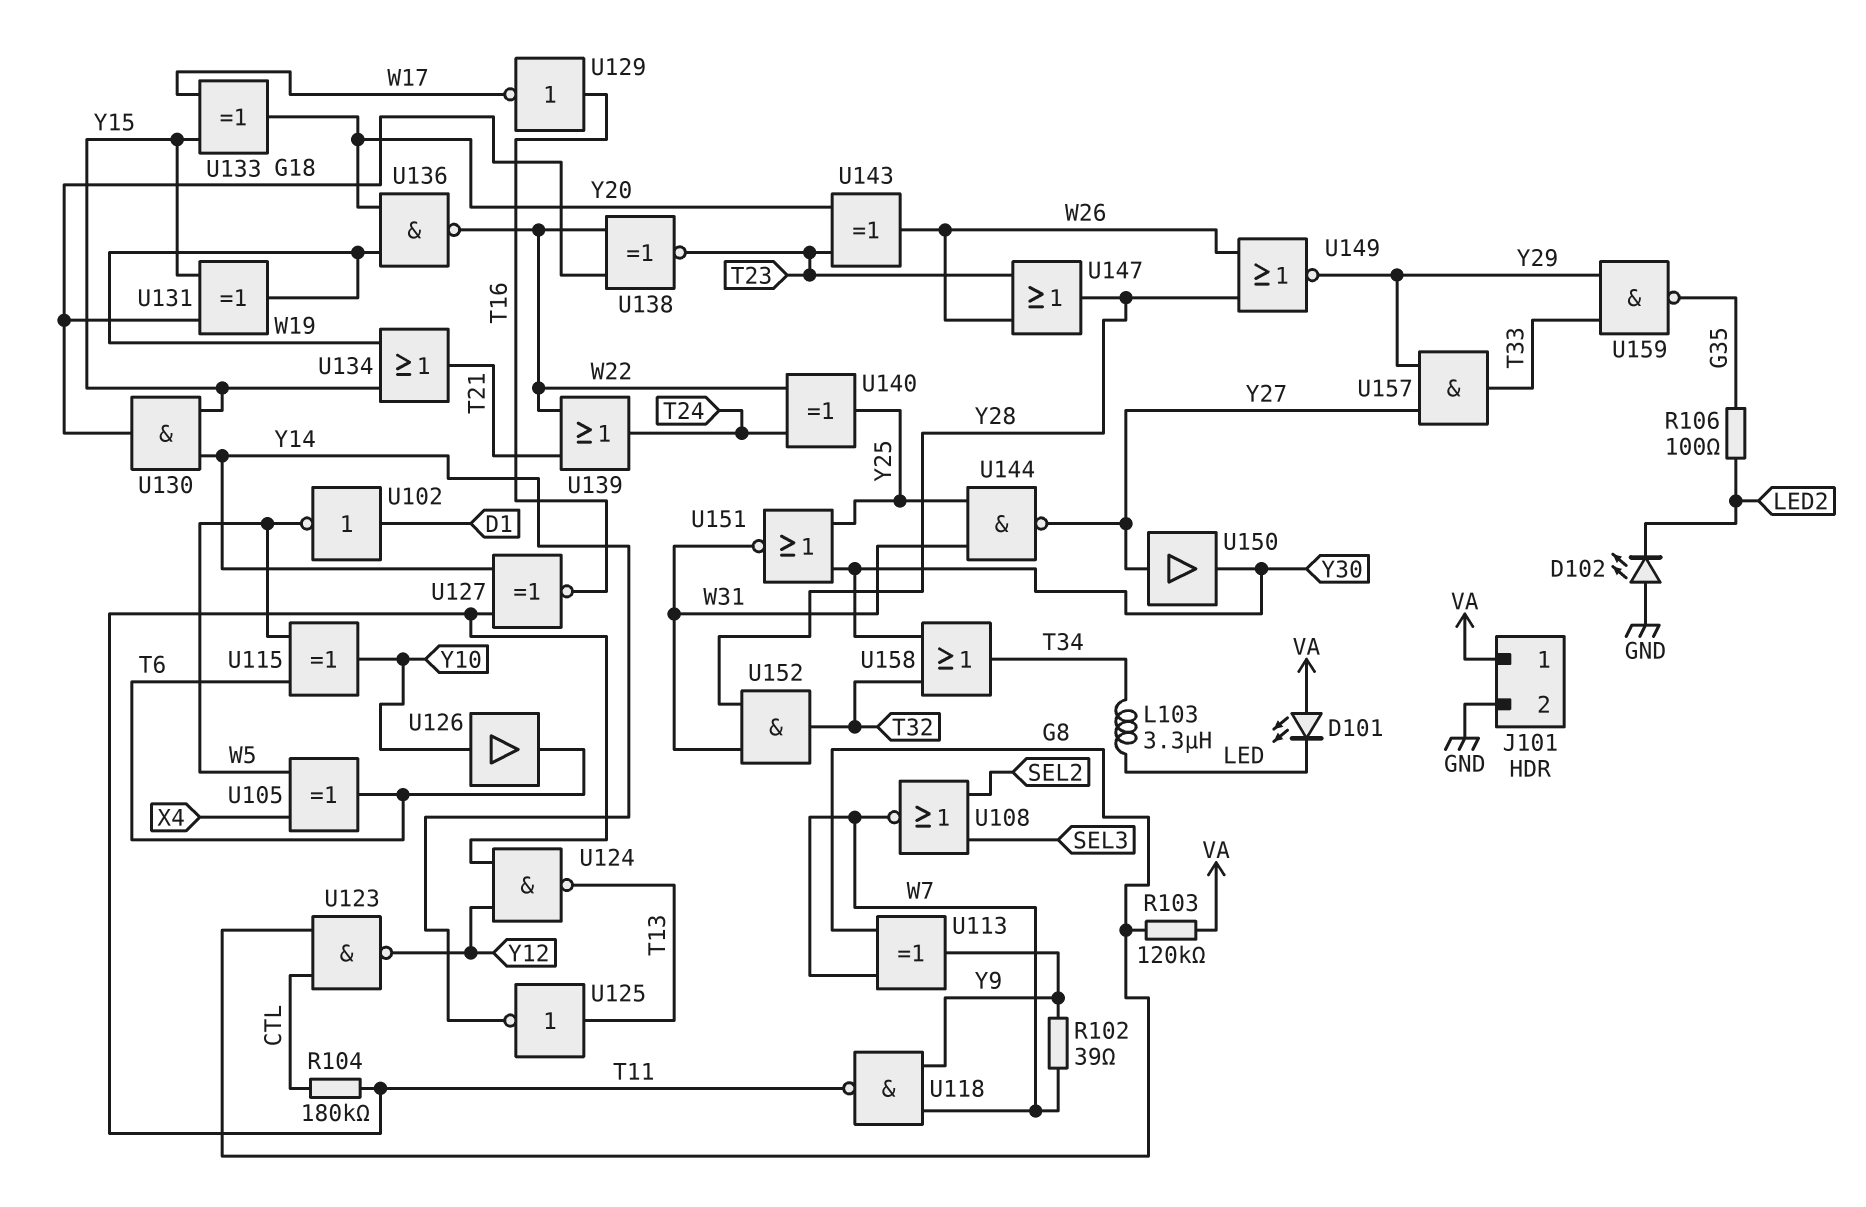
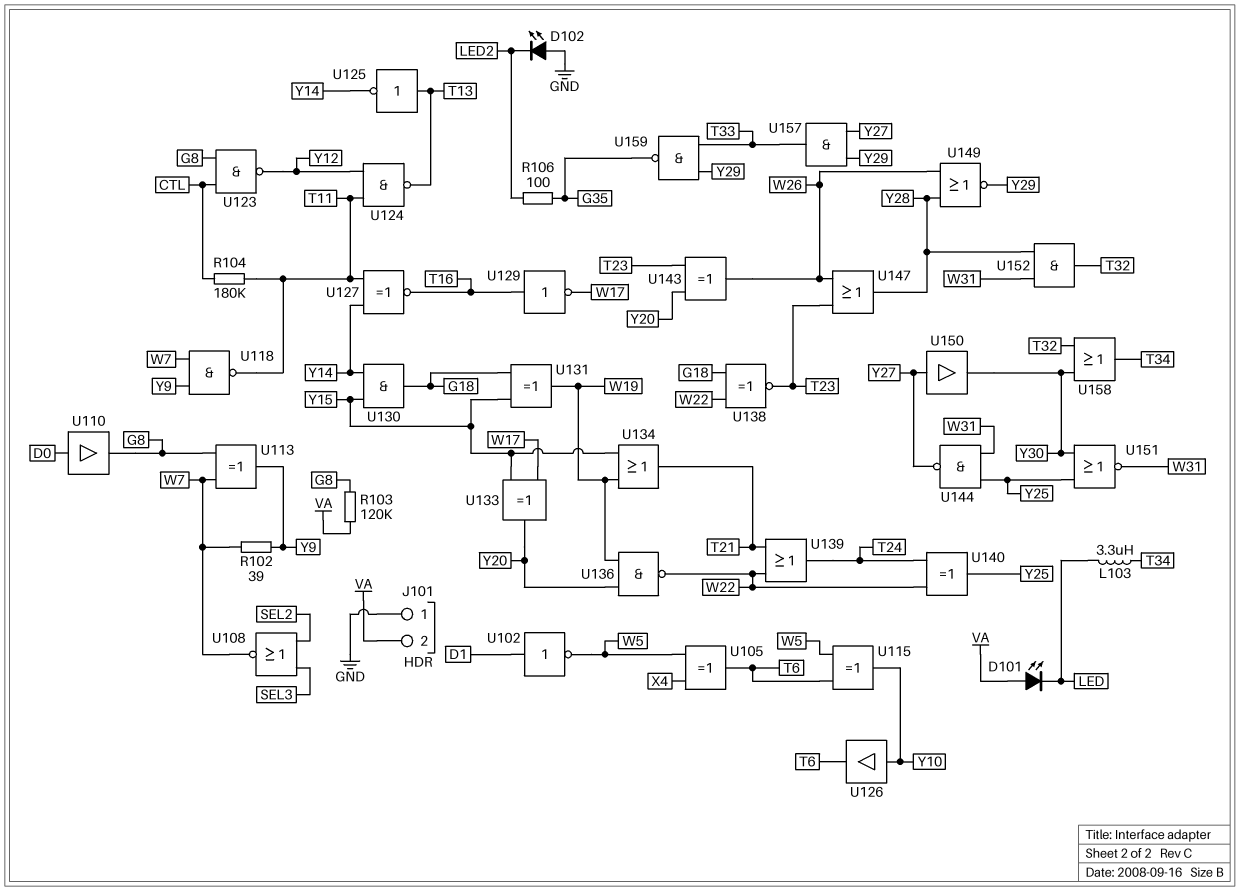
J101 pin 1: VA -> GND
J101 pin 2: GND -> VA
U110: none -> buffer (in D0, out G8)

